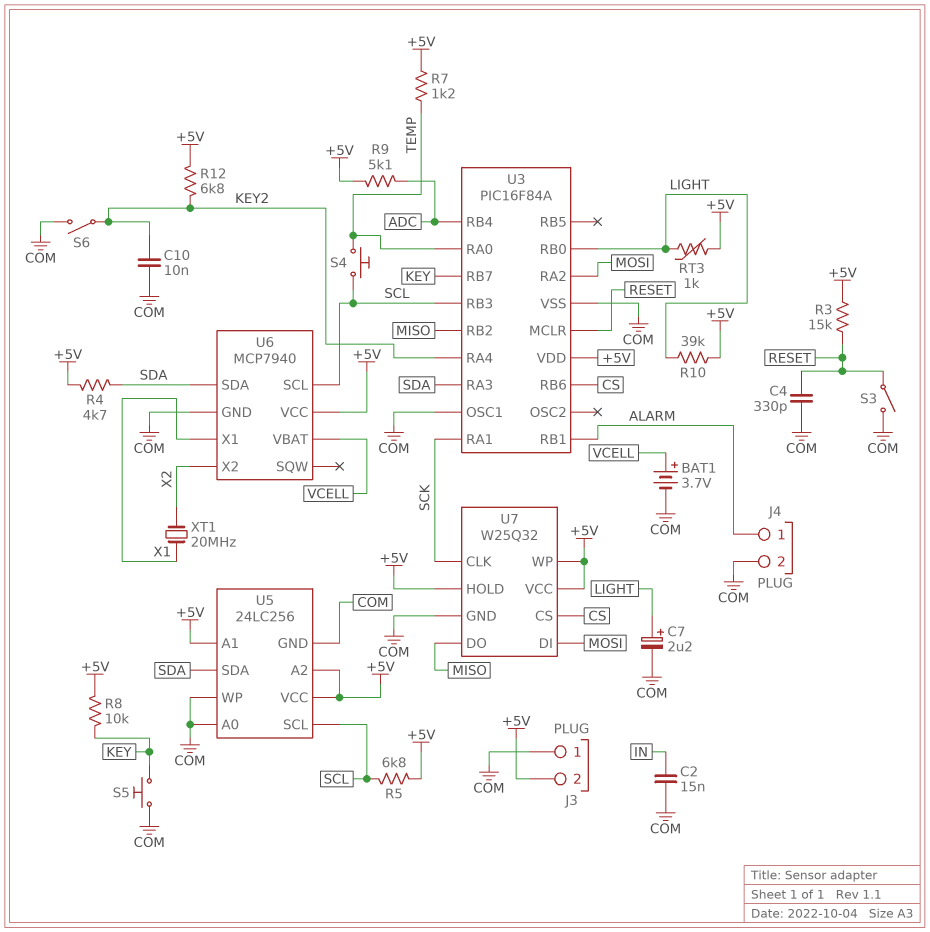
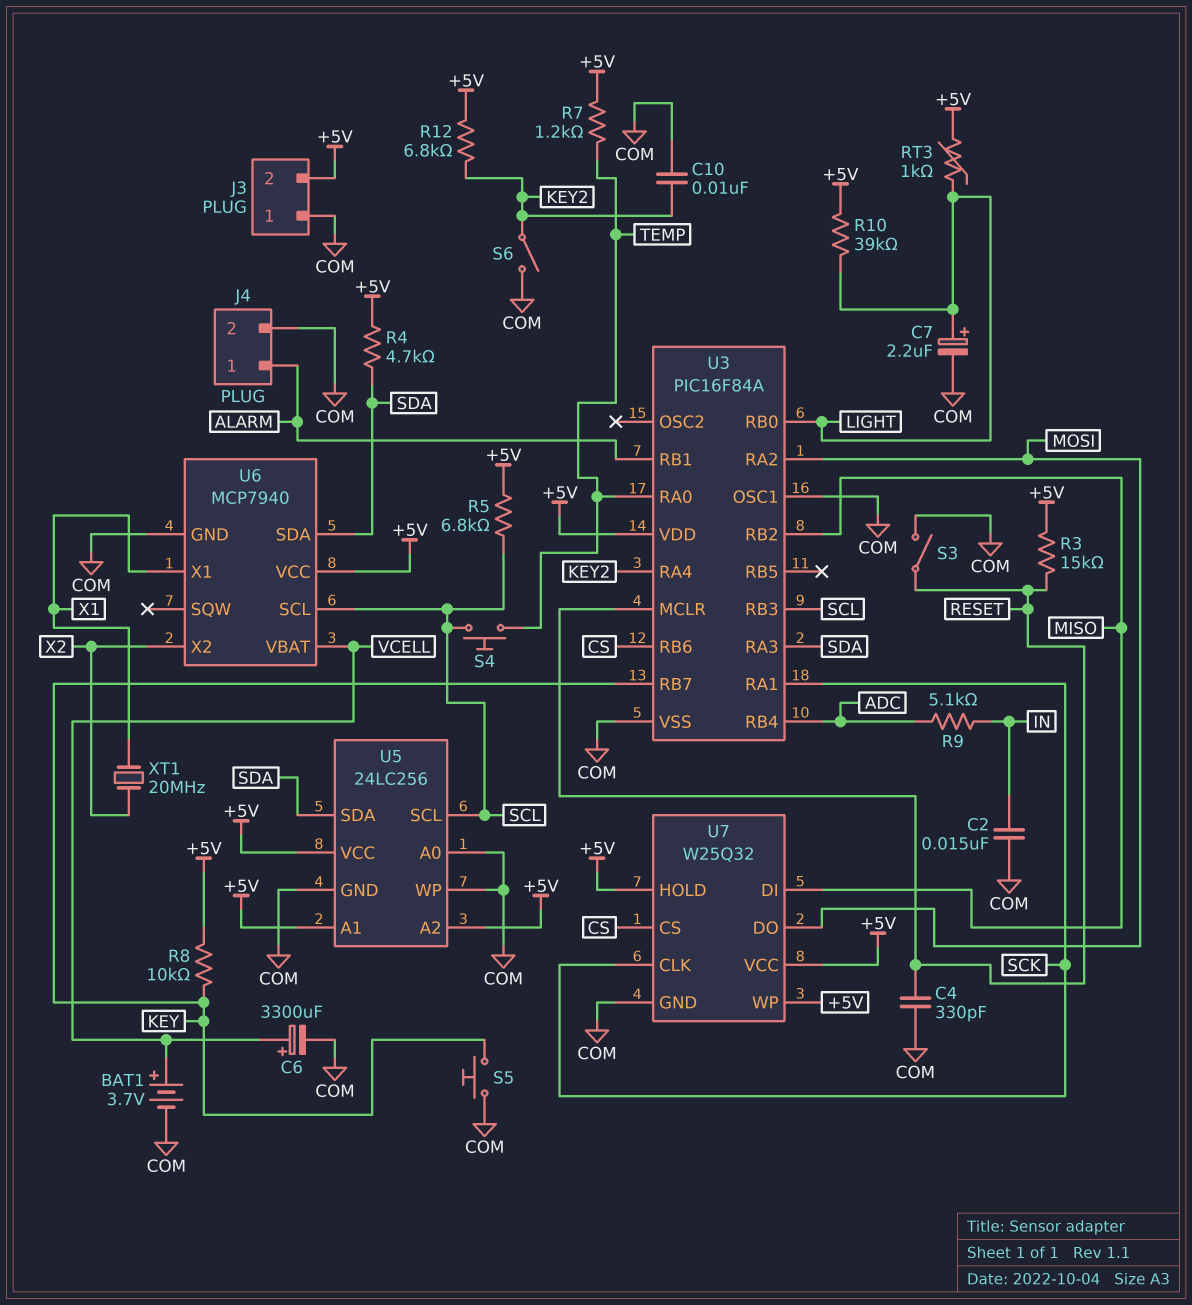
C6: none -> 3300uF (plus VCELL, minus COM)
R9: 5.1k (+5V, ADC) -> 5.1k (ADC, IN)
U7 pin DI: MOSI -> MISO
U7 pin DO: MISO -> MOSI

